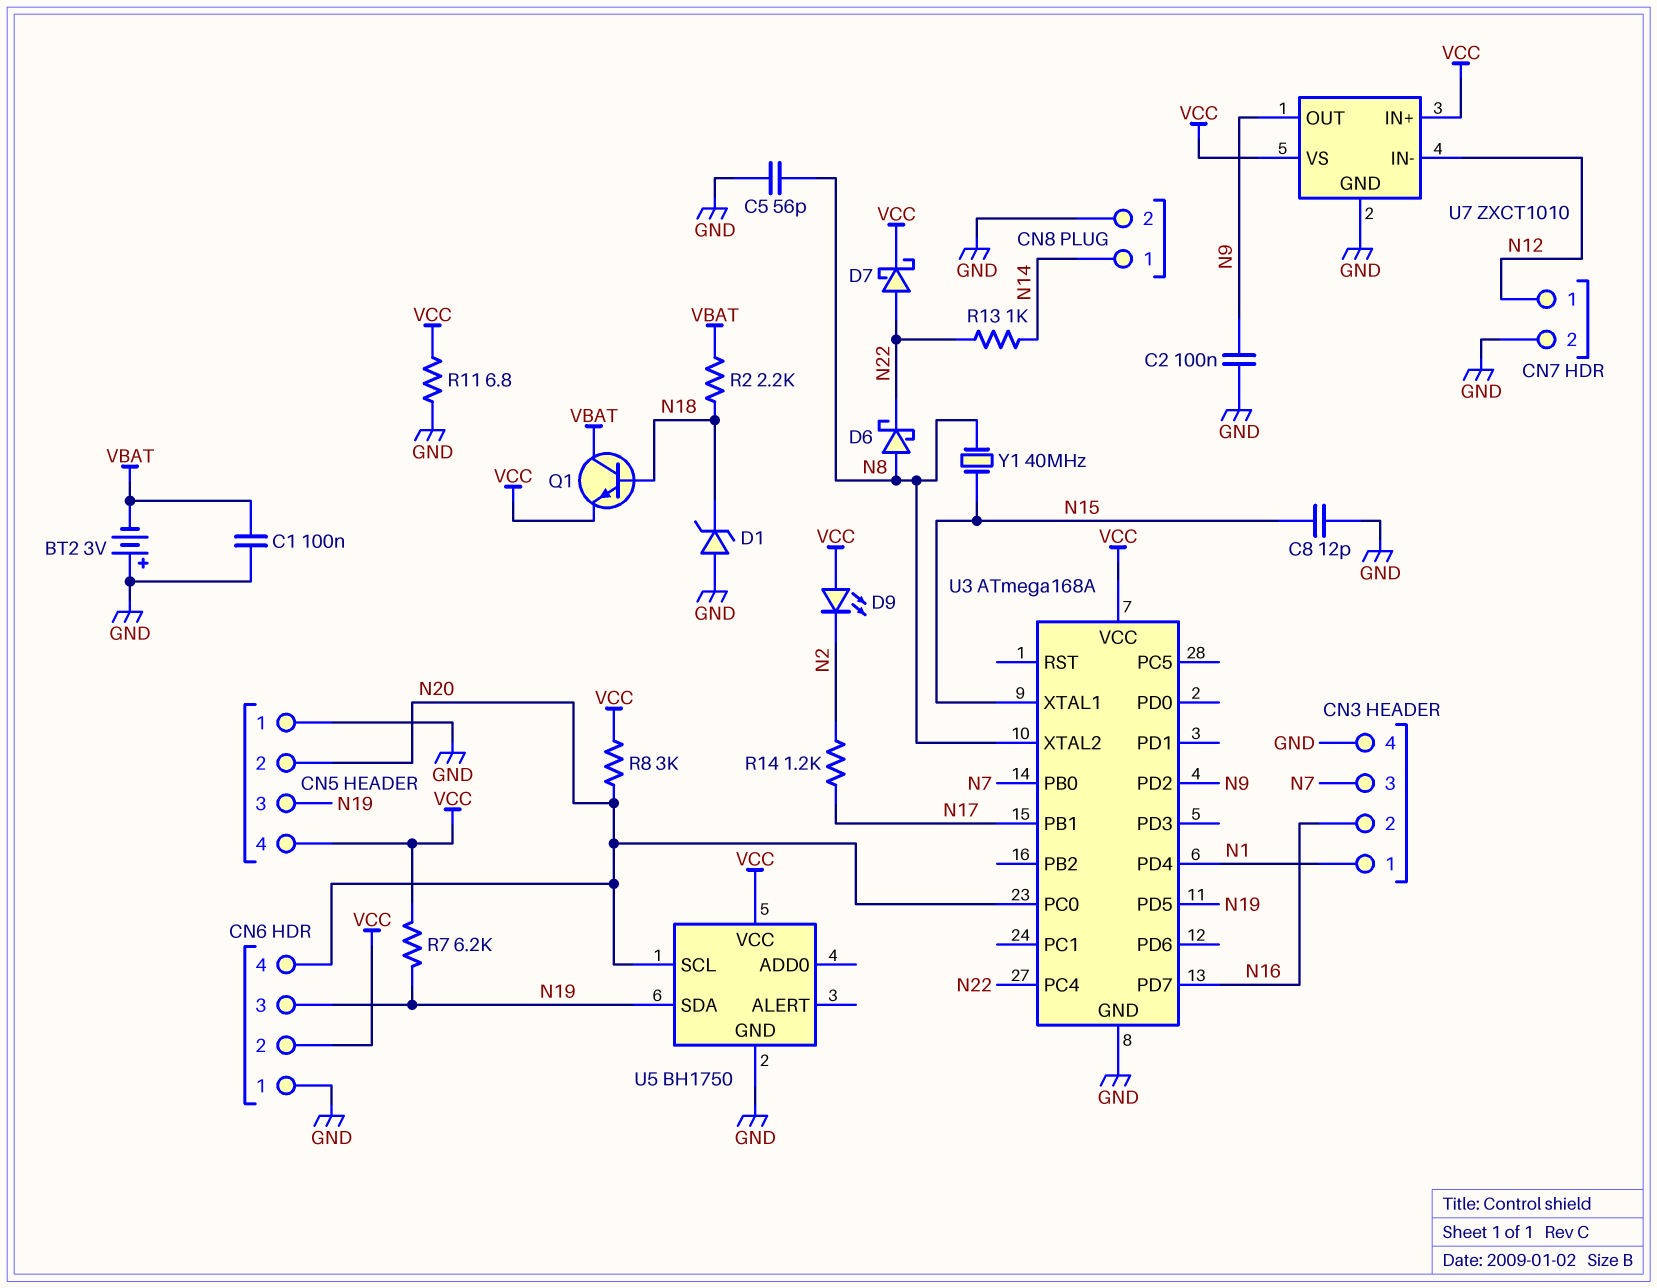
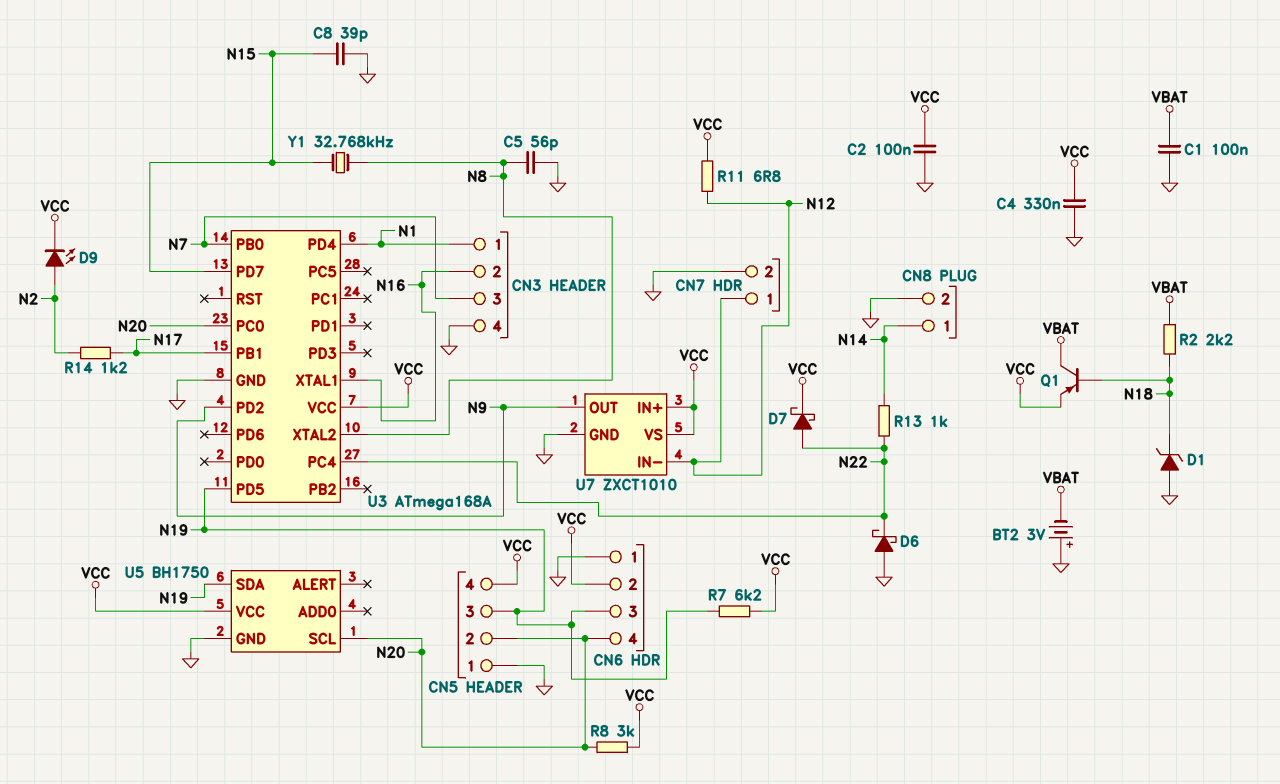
C2: 100nF (GND, N9) -> 100nF (GND, VCC)
C4: none -> 330nF (GND, VCC)
C8: 12pF (GND, N15) -> 39pF (GND, N15)
D6: schottky (A N8, K N22) -> schottky (A GND, K N22)
D9: LED (A VCC, K N2) -> LED (A N2, K VCC)
Q1: NPN (B N18, C VBAT, E VCC) -> PNP (B N18, C VBAT, E VCC)
R11: 6.8 (GND, VCC) -> 6.8 (N12, VCC)
U3 pin PD7: N16 -> N15
U3 pin XTAL1: N15 -> N16
Y1: 40MHz (N8, N15) -> 32.768kHz (N8, N15)

